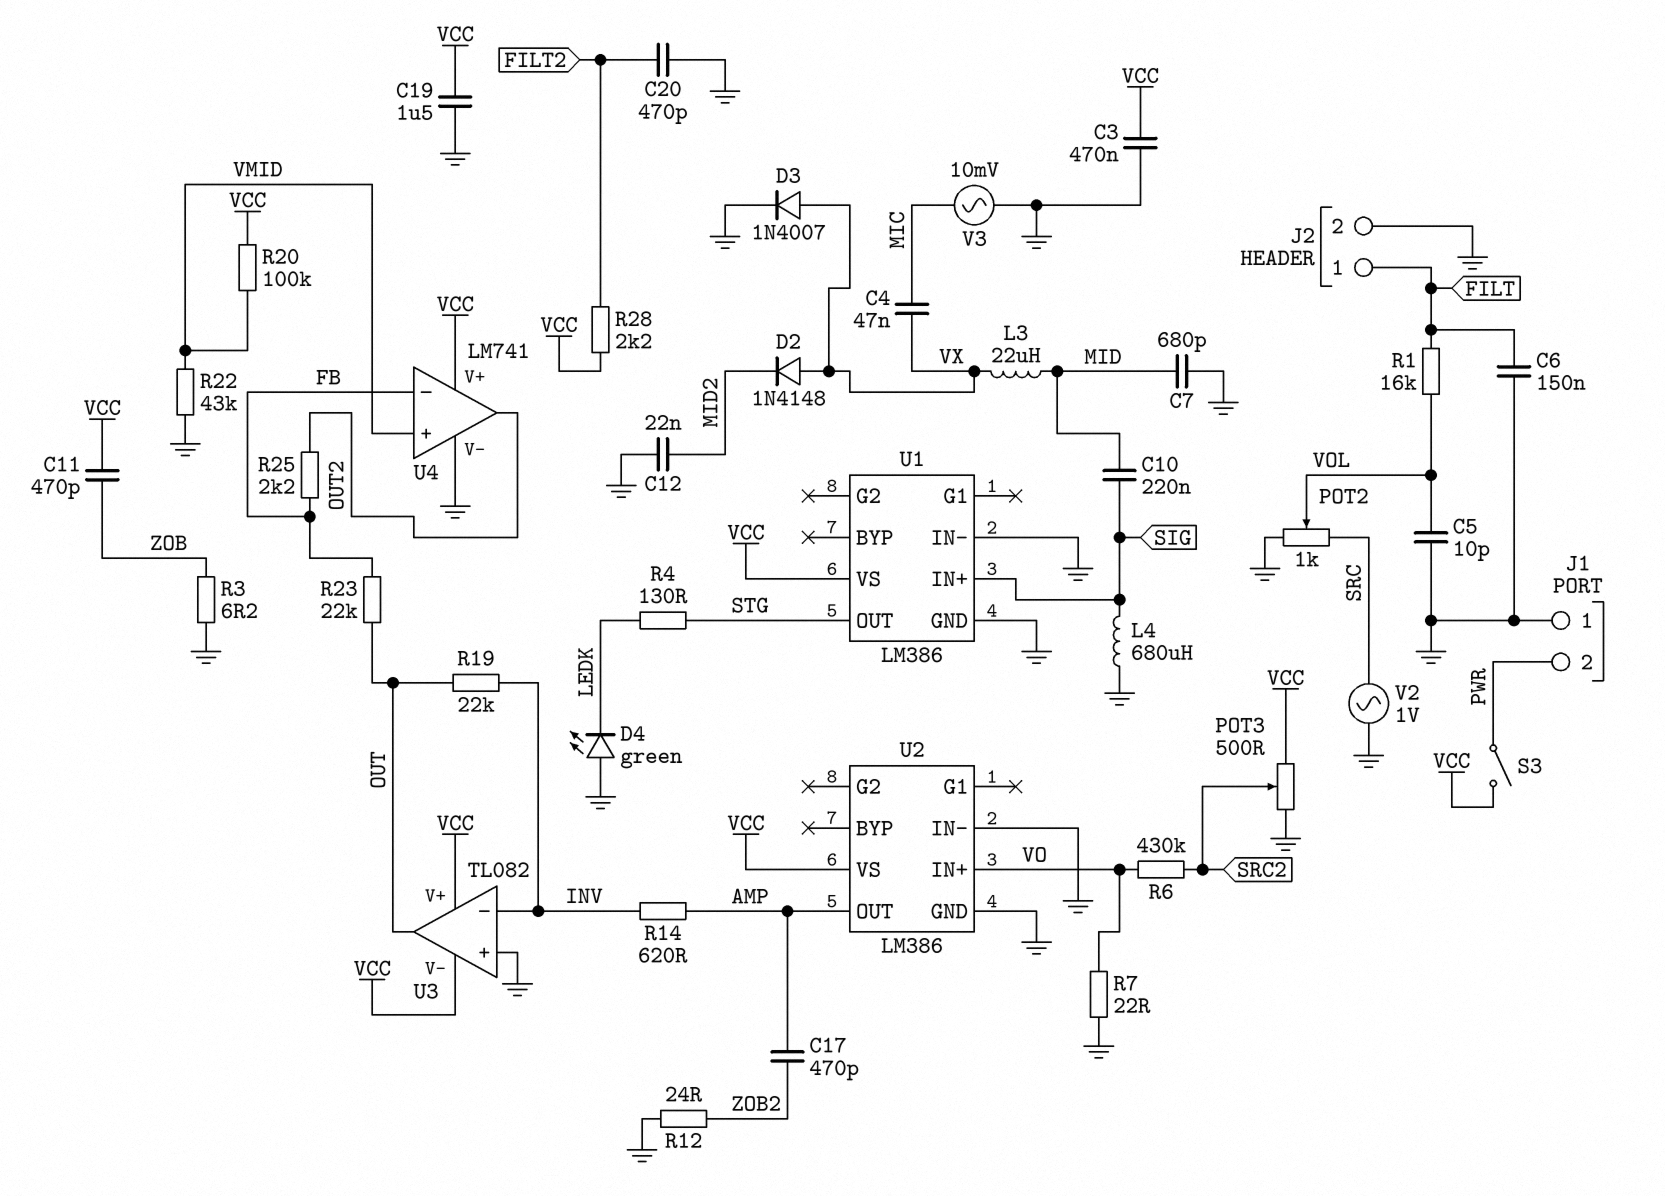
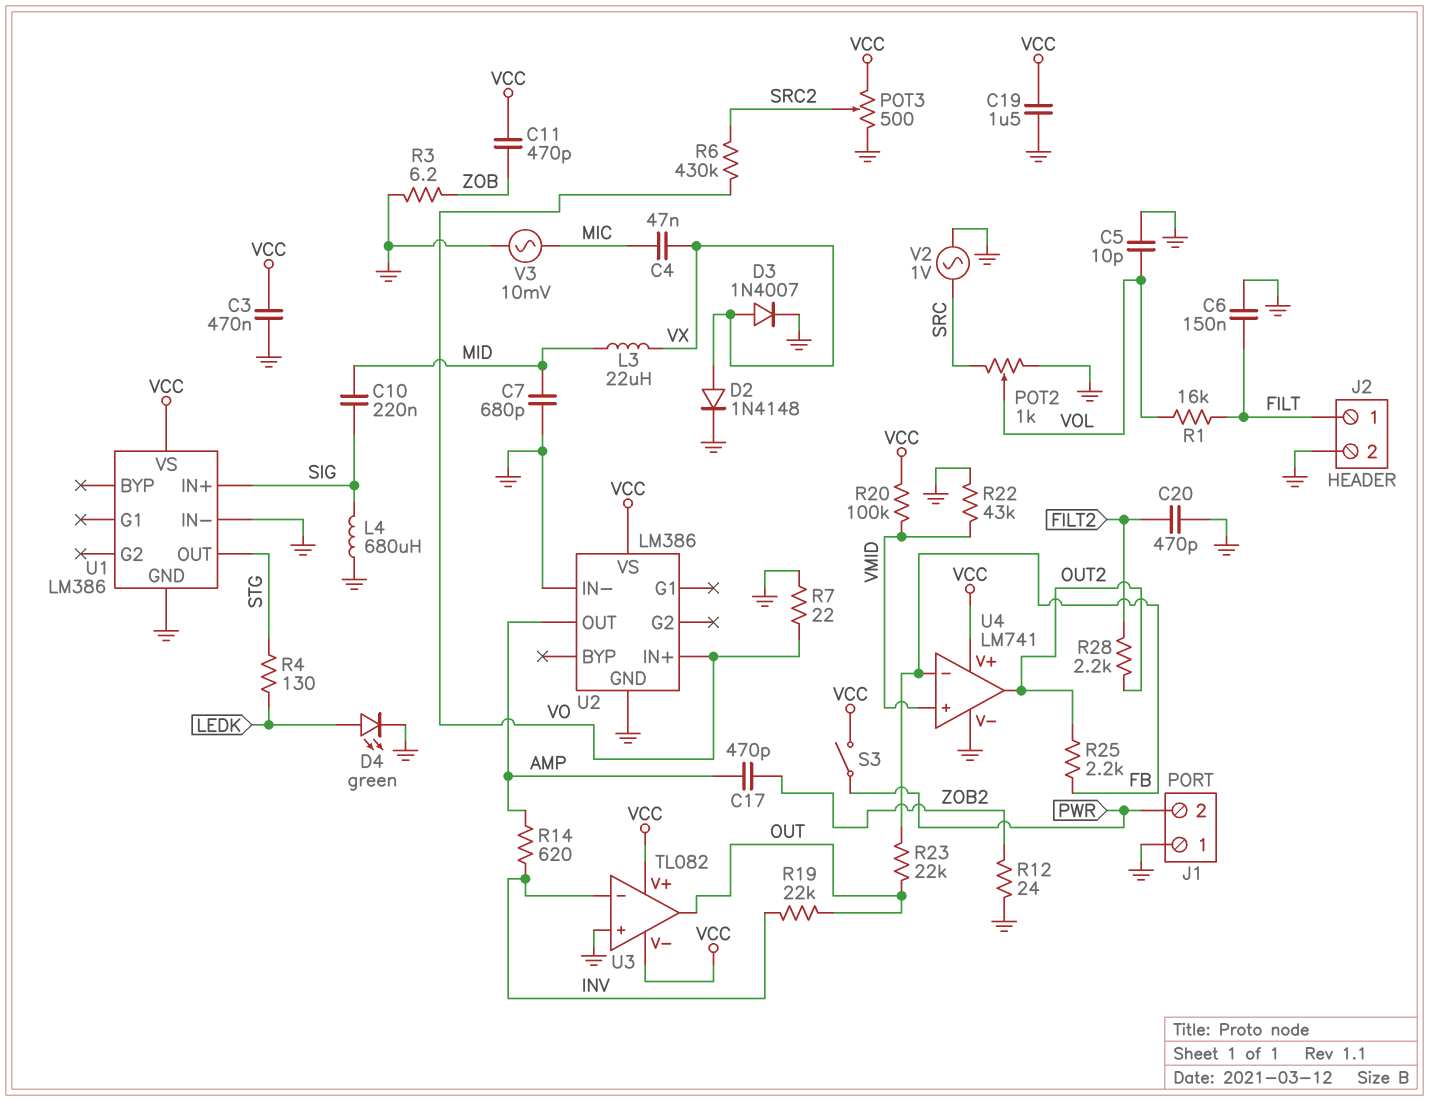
C12: 22nF (GND, MID2) -> none
D2: diode 1N4148 (A VX, K MID2) -> diode 1N4148 (A VX, K GND)
D4: LED green (A GND, K LEDK) -> LED green (A LEDK, K GND)
R28: 2.2k (FILT2, VCC) -> 2.2k (FILT2, OUT2)

